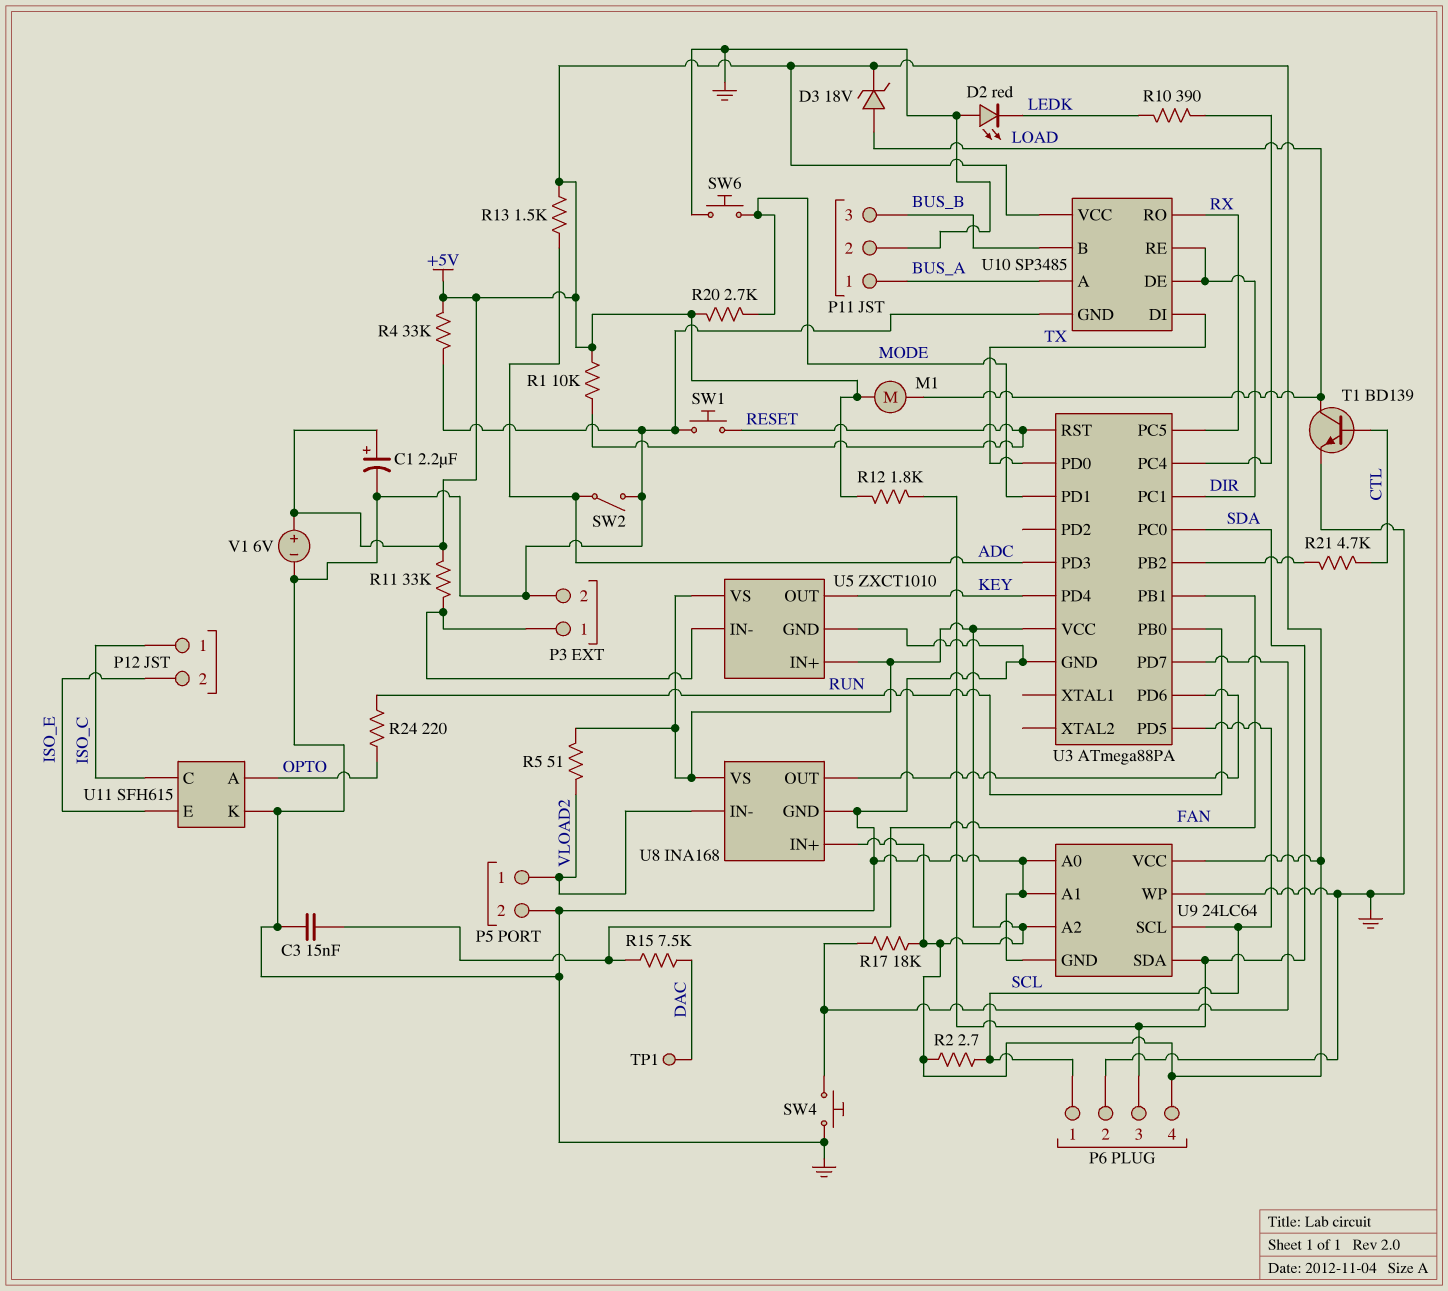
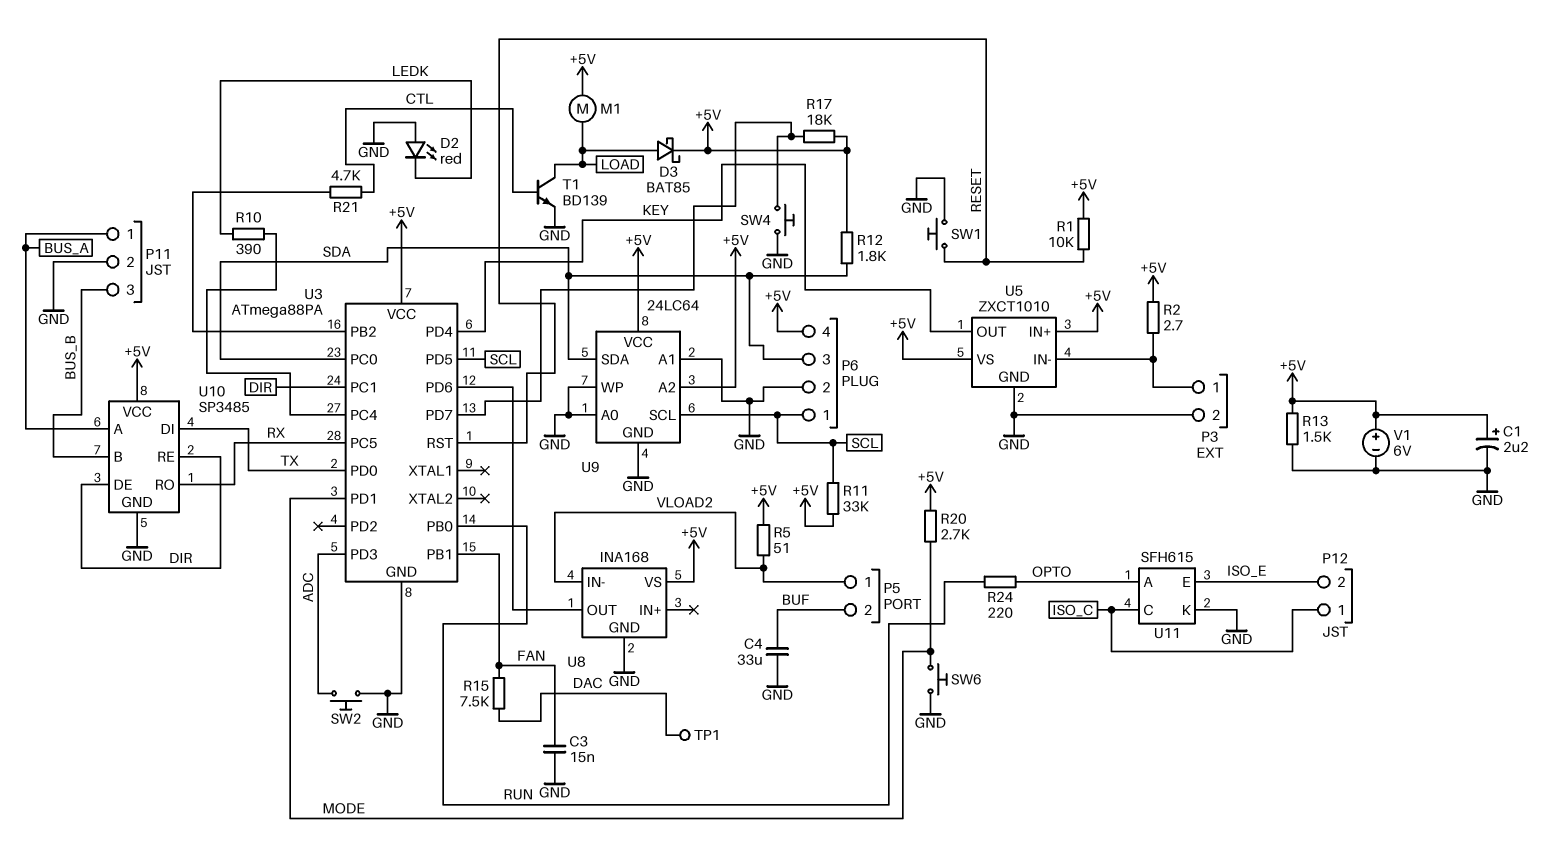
C4: none -> 33uF (BUF, GND)
D3: zener 18V (A LOAD, K +5V) -> schottky BAT85 (A LOAD, K +5V)
P5 pin 2: GND -> BUF
R2: 2.7 (+5V, SCL) -> 2.7 (+5V, P3/1)
R4: 33k (+5V, GND) -> none
R11: 33k (+5V, P3/1) -> 33k (+5V, SCL)
R13: 1.5k (+5V, ADC) -> 1.5k (+5V, GND)
SW2: switch (ADC, GND) -> button (ADC, GND)
U8 pin IN+: +5V -> none

